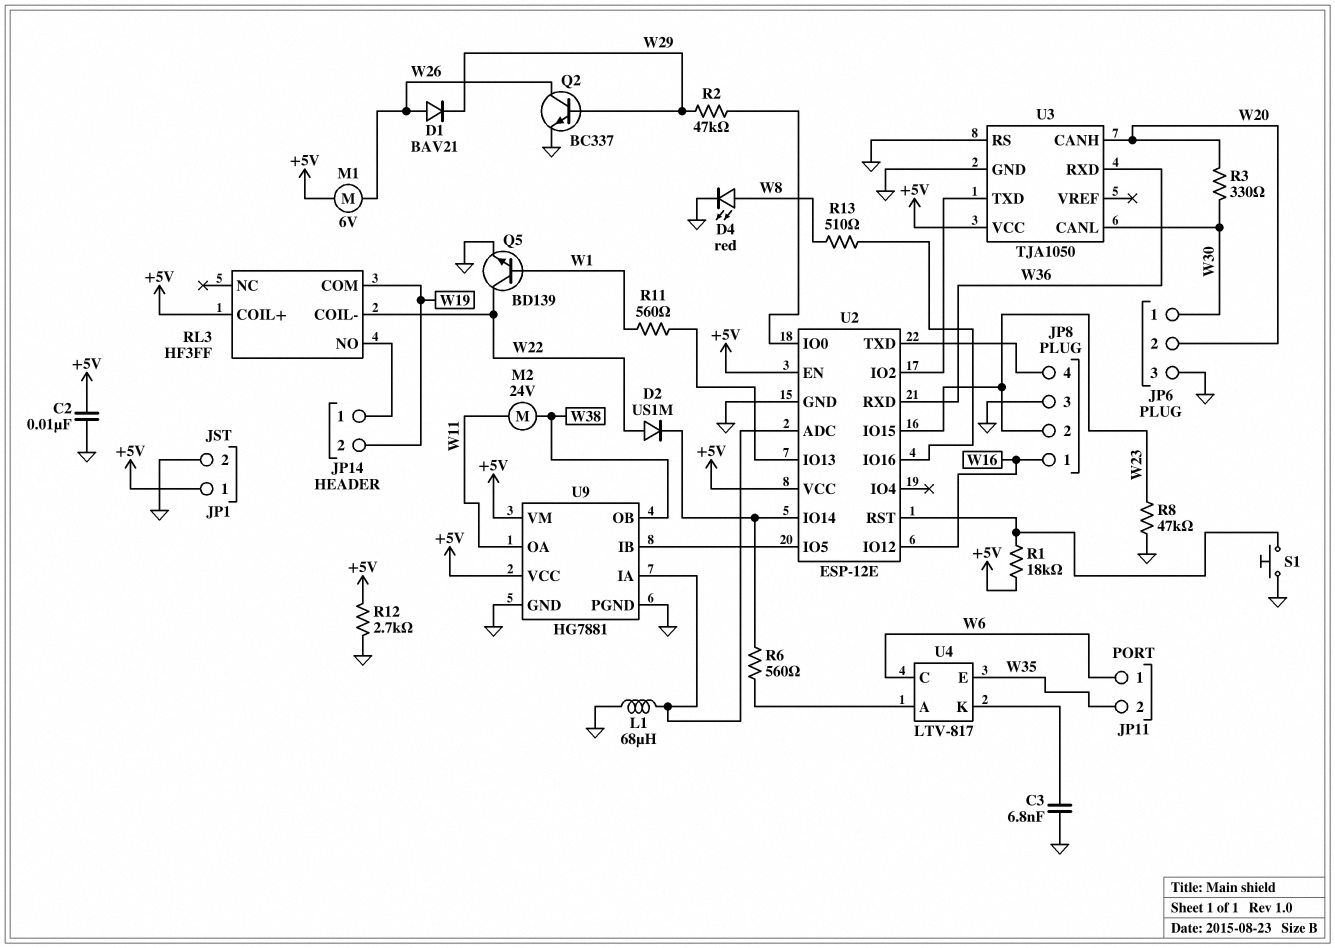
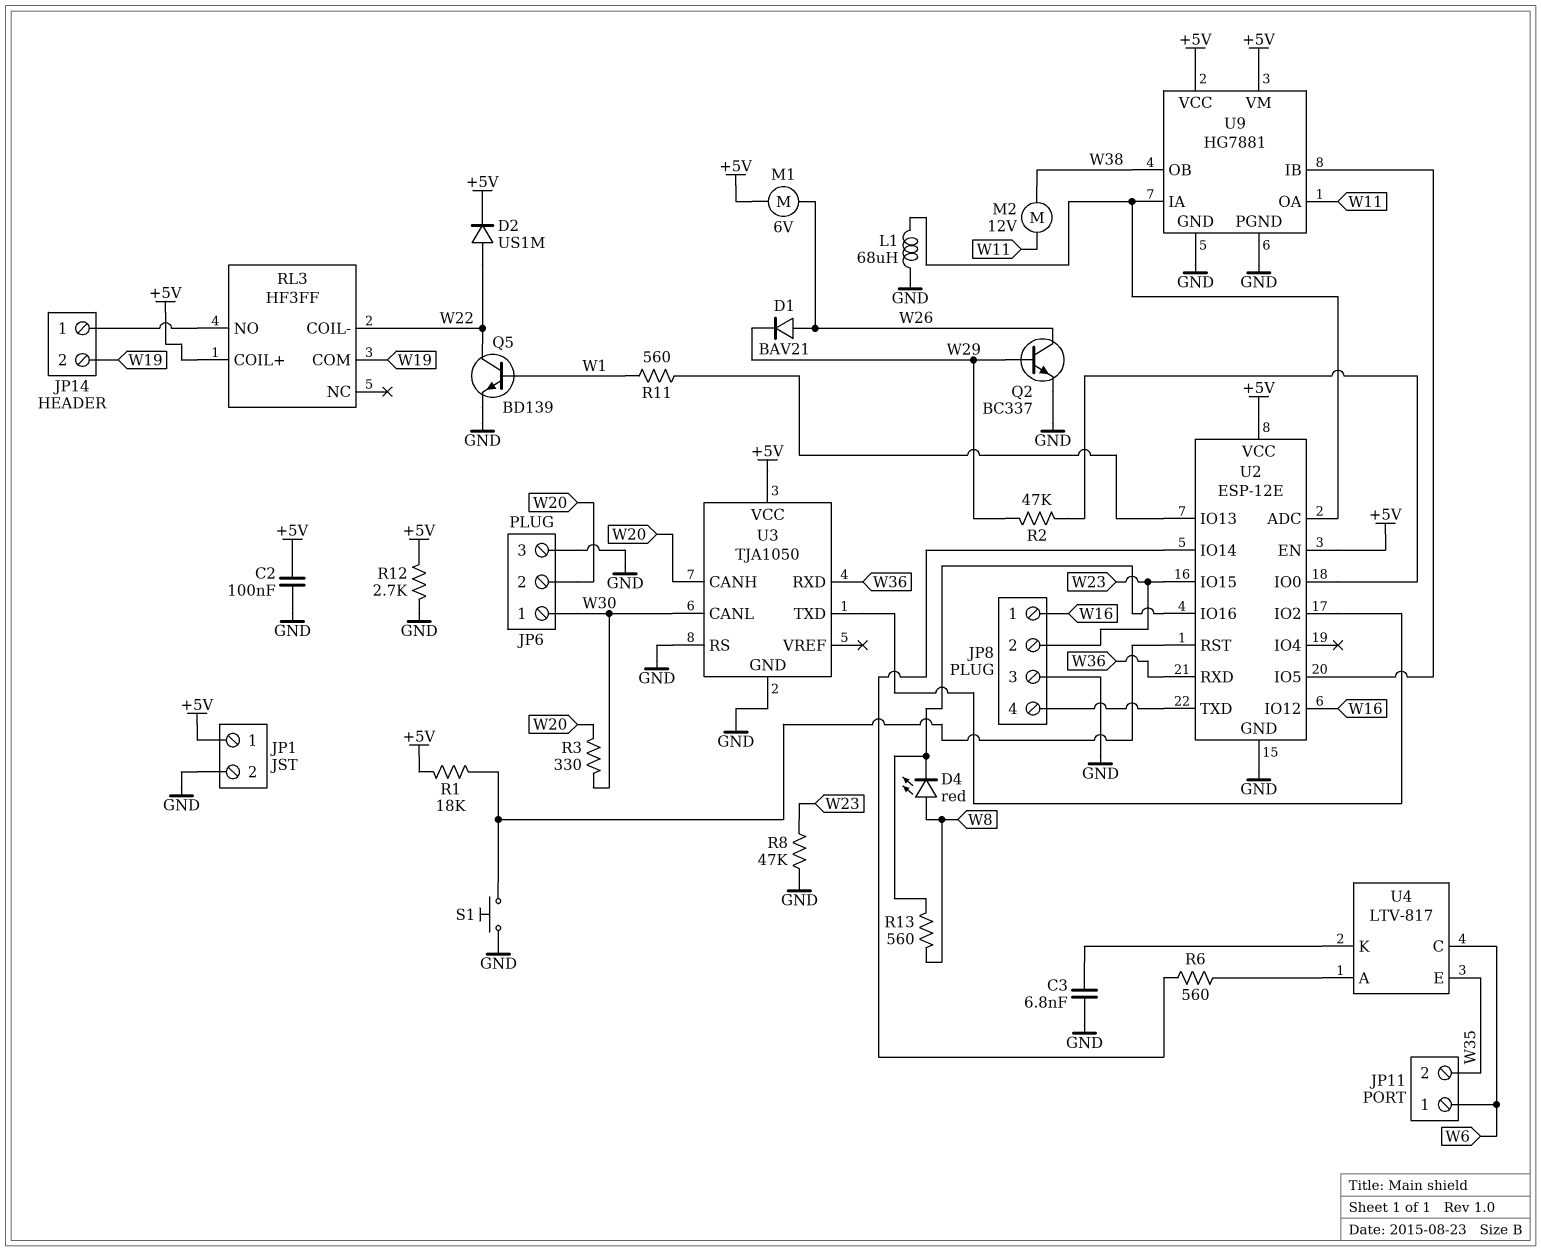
C2: 10nF (+5V, GND) -> 100nF (+5V, GND)
D2: diode US1M (A W22, K U2/IO14) -> diode US1M (A W22, K +5V)
D4: LED red (A W8, K GND) -> LED red (A W8, K U2/IO16)
M2: motor 24V (W11, W38) -> motor 12V (W11, W38)
R13: 510 (U2/IO16, W8) -> 560 (U2/IO16, W8)

